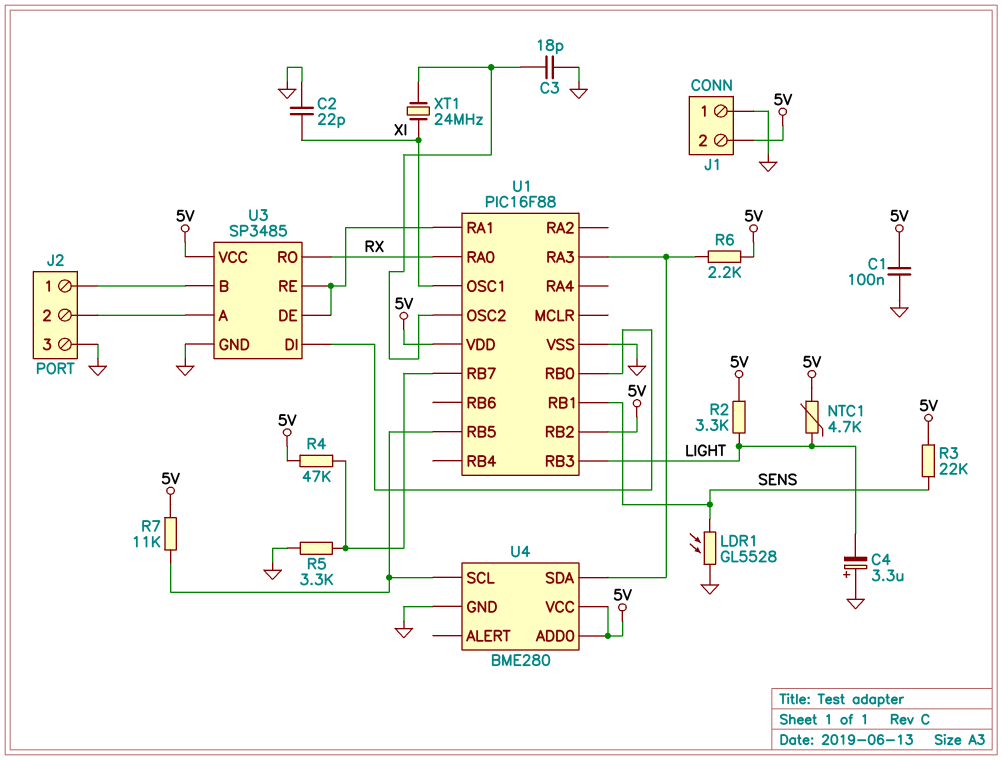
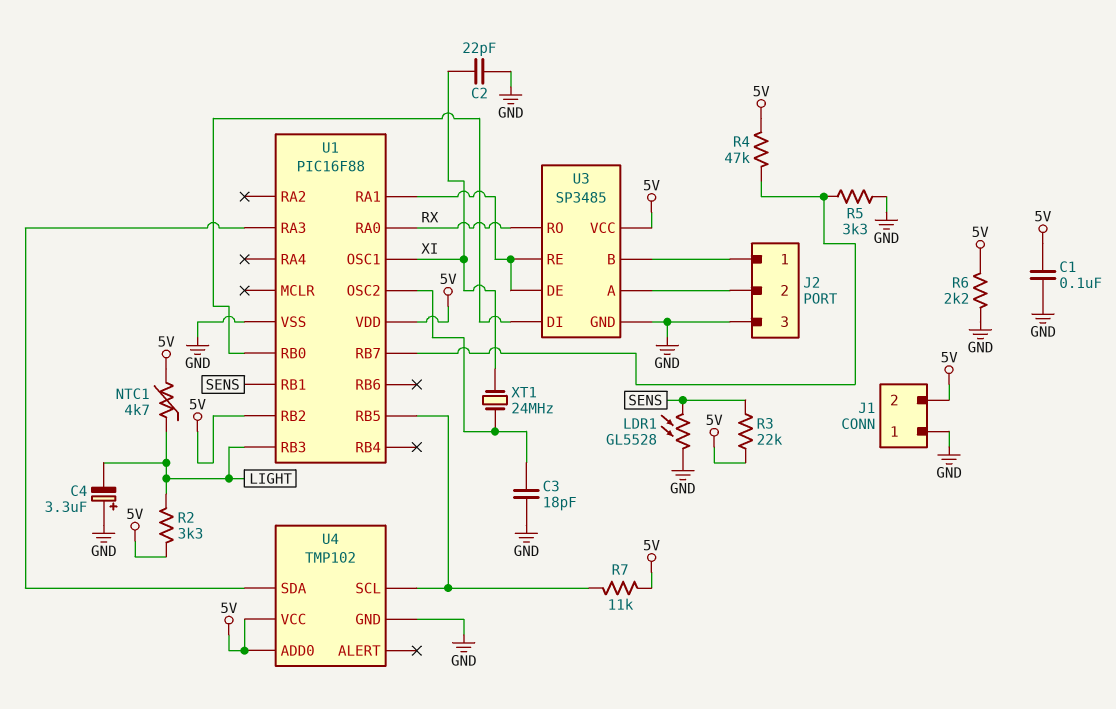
R6: 2.2k (5V, U1/RA3) -> 2.2k (5V, GND)
U4: BME280 -> TMP102

